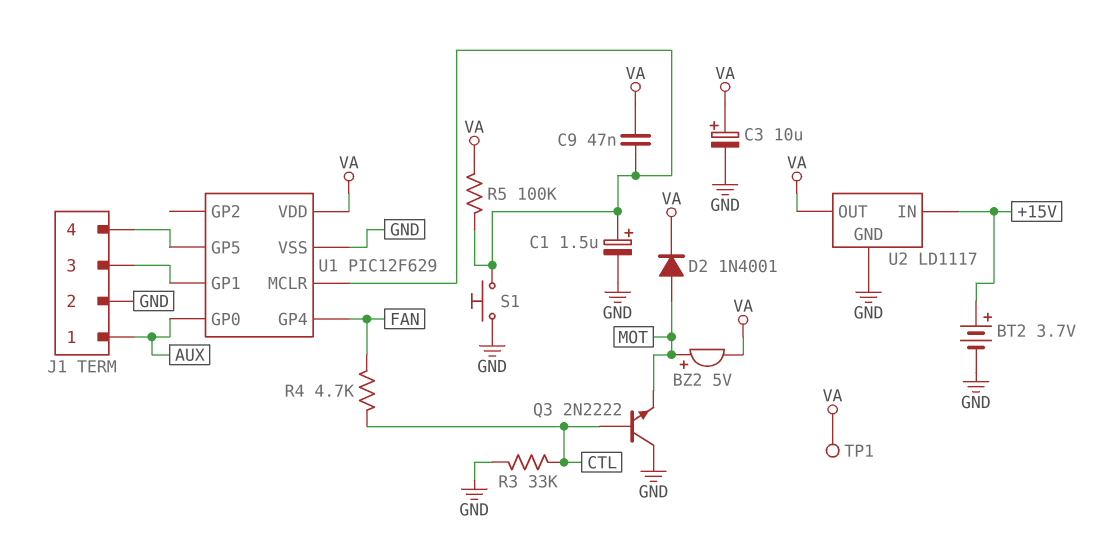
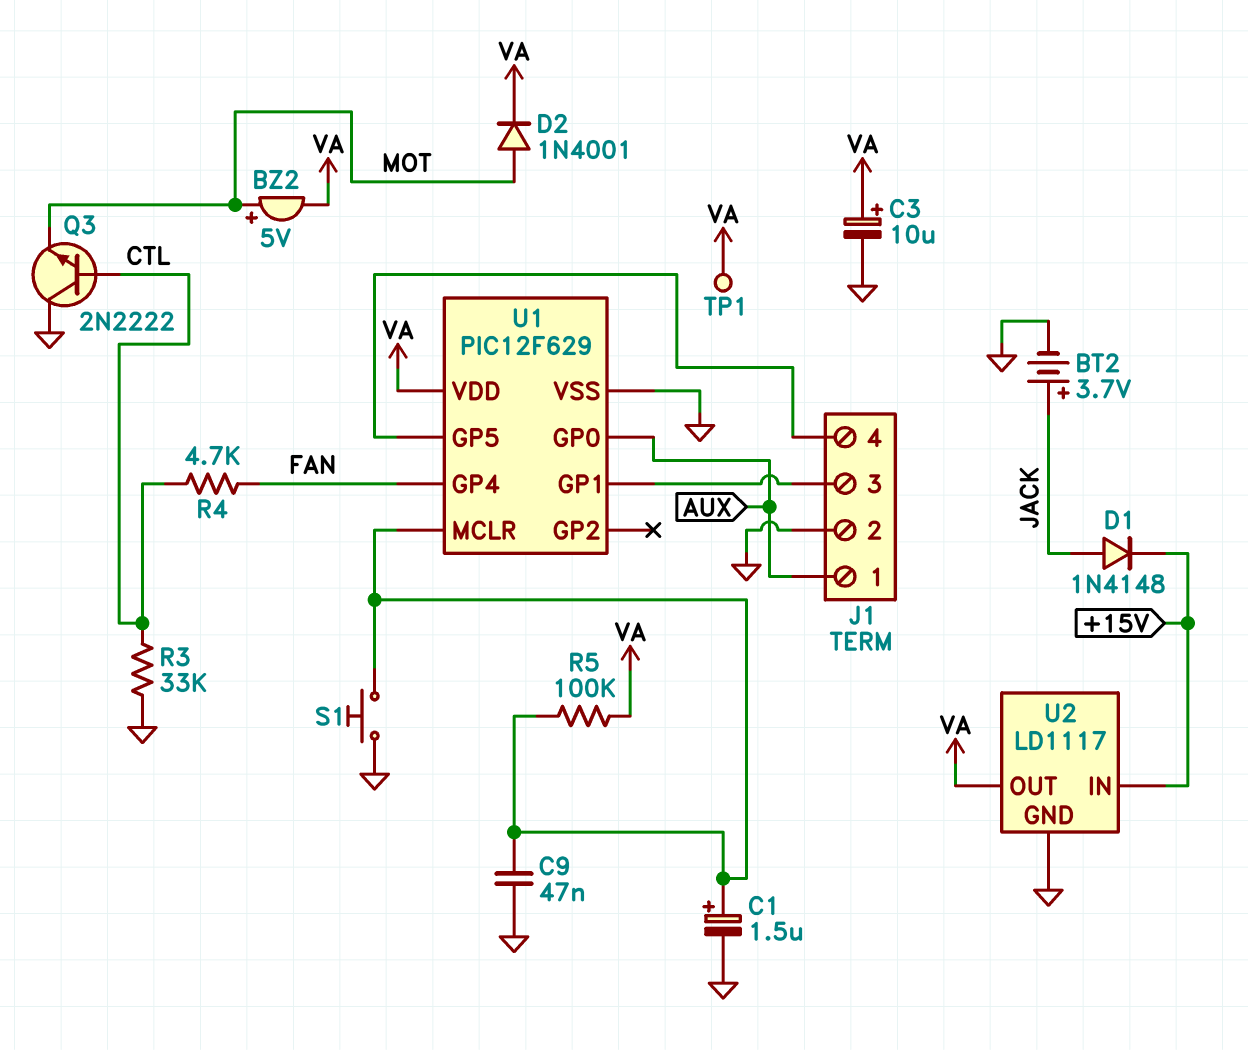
BT2: 3.7V (plus +15V, minus GND) -> 3.7V (plus JACK, minus GND)
C9: 47nF (U1/MCLR, VA) -> 47nF (GND, U1/MCLR)
D1: none -> diode 1N4148 (A JACK, K +15V)

